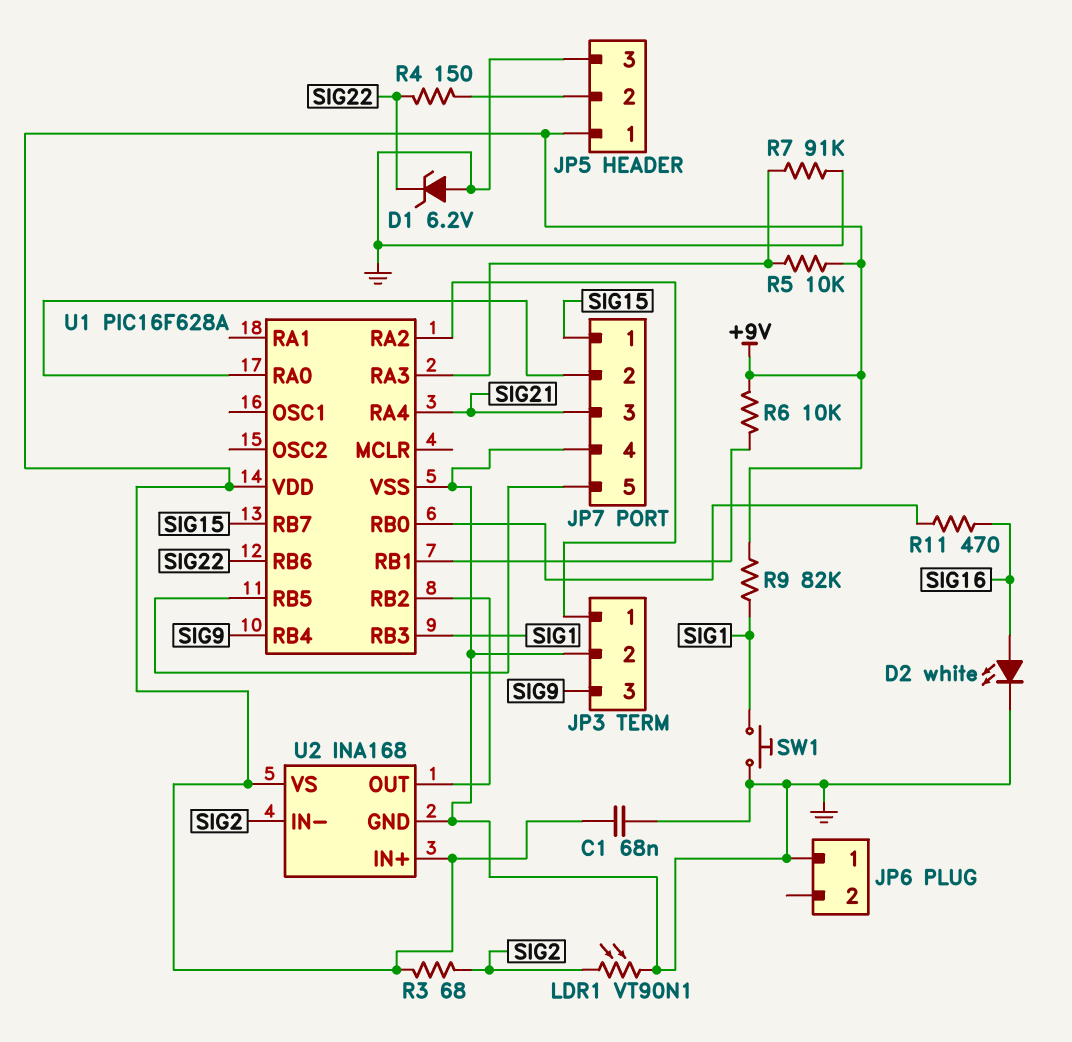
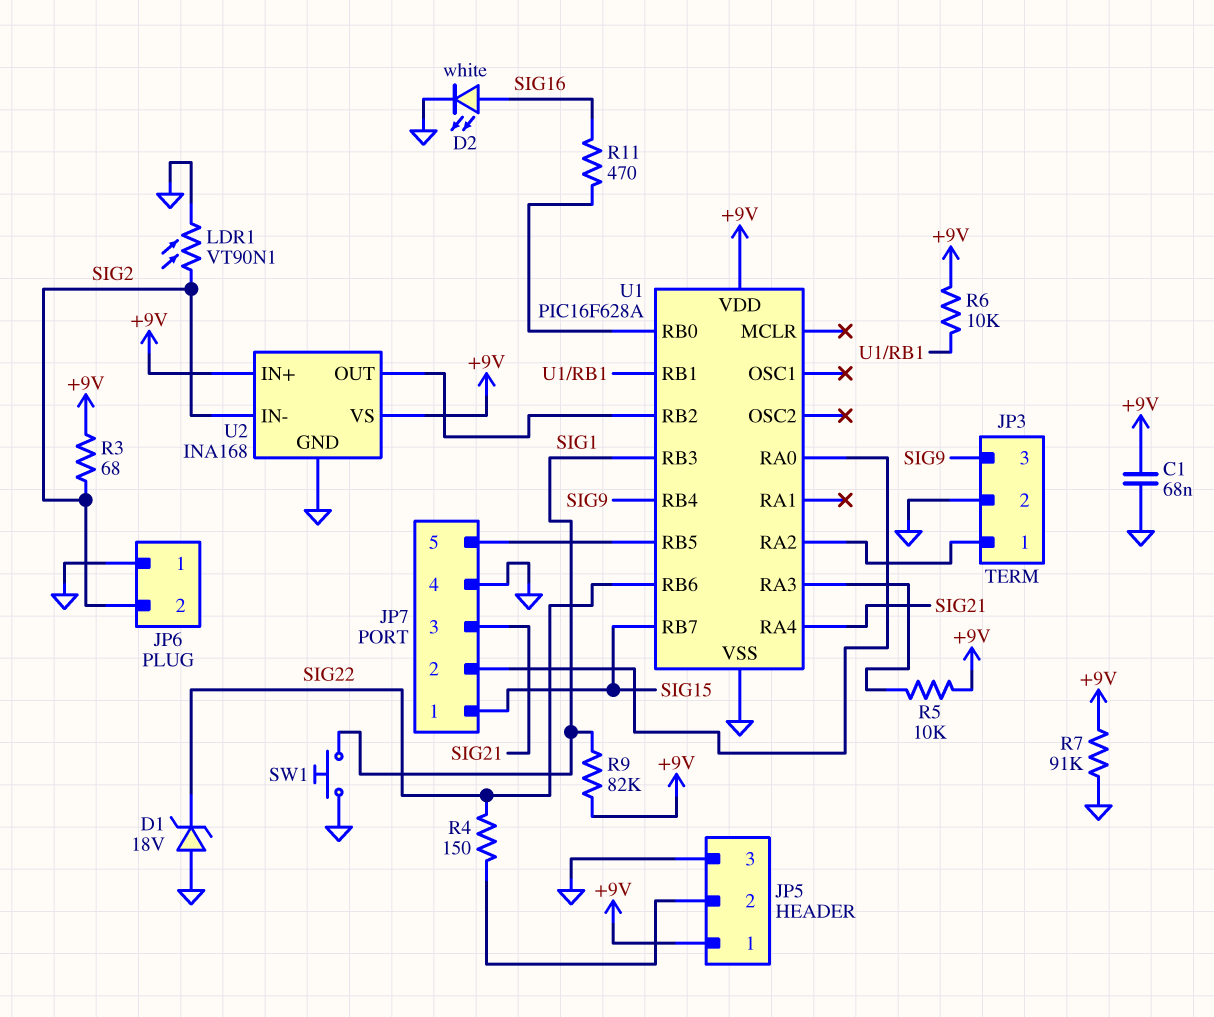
D1: zener 6.2V (A GND, K SIG22) -> zener 18V (A GND, K SIG22)
JP6 pin 2: none -> SIG2
R7: 91k (GND, U1/RA3) -> 91k (+9V, GND)

